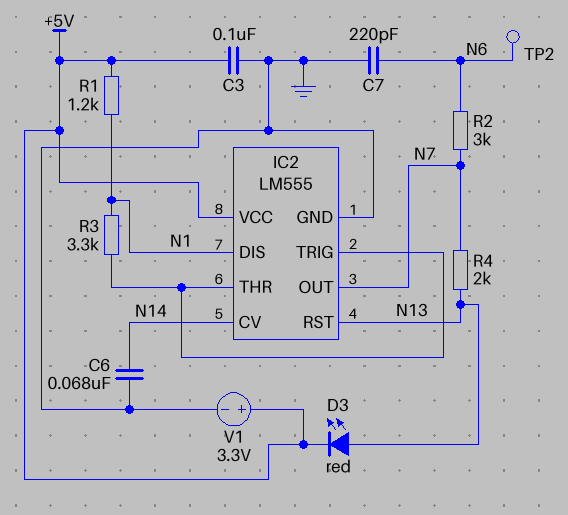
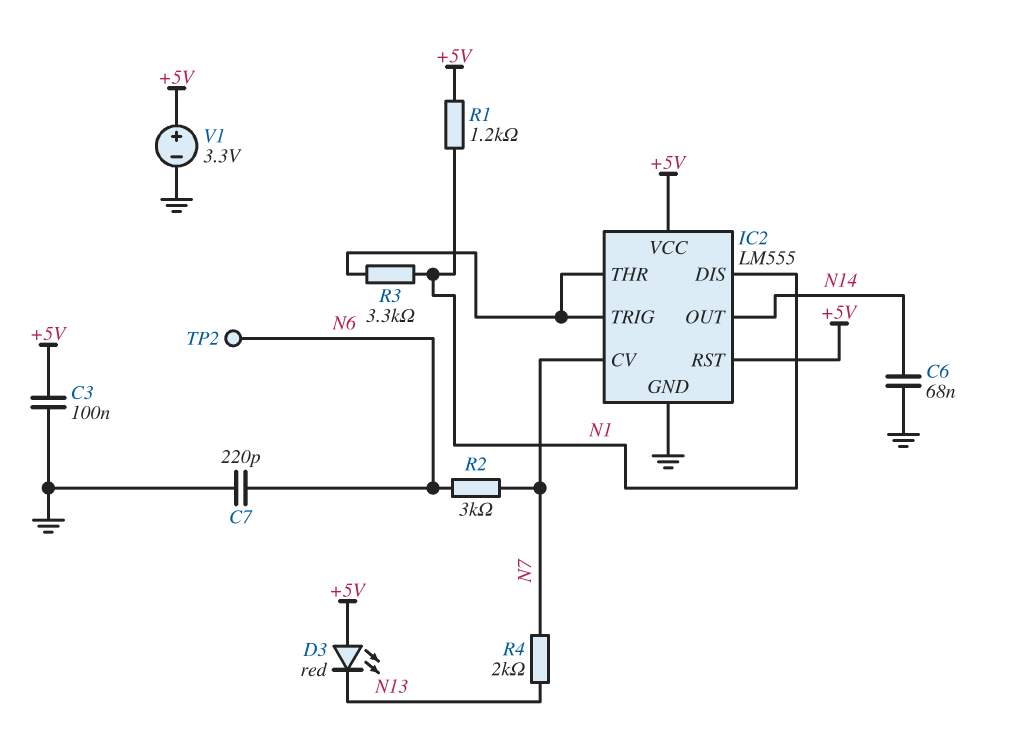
D3: LED red (A N13, K +5V) -> LED red (A +5V, K N13)
IC2 pin CV: N14 -> N7
IC2 pin OUT: N7 -> N14
IC2 pin RST: N13 -> +5V

